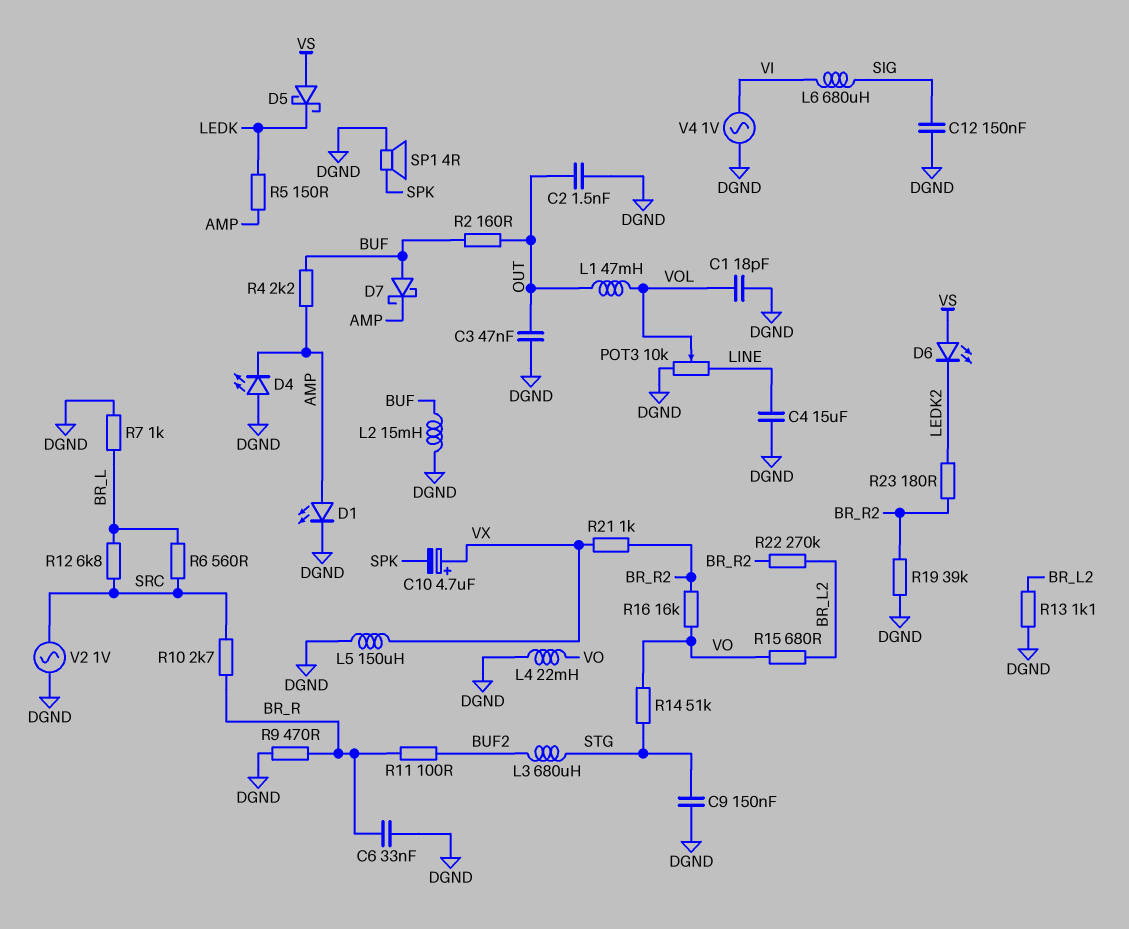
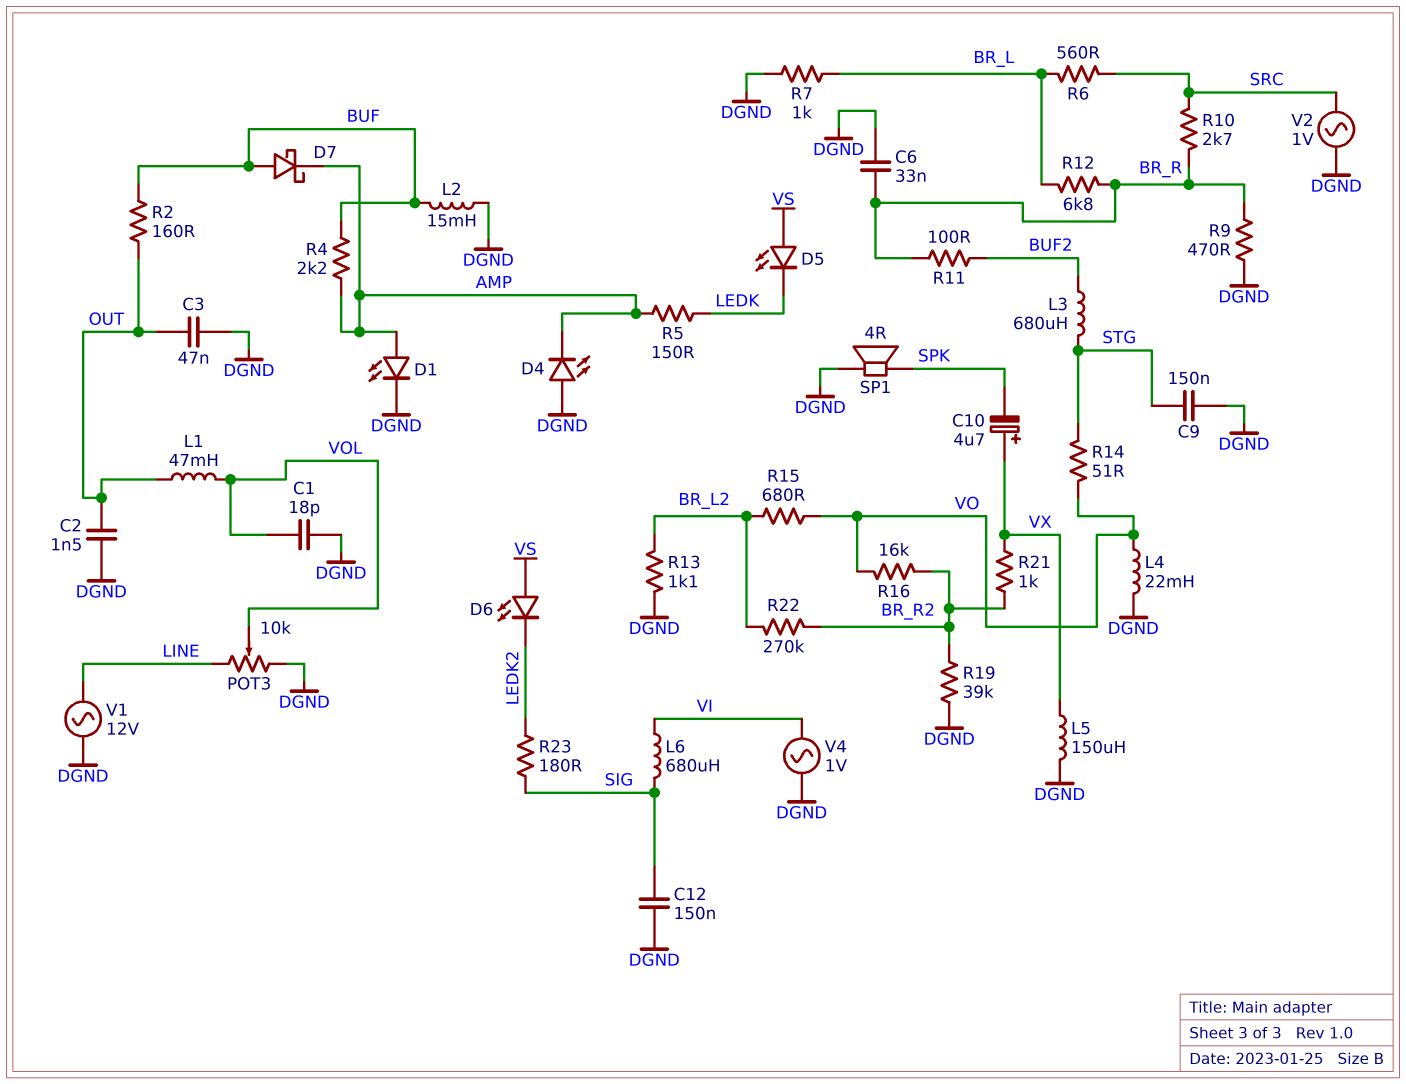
C4: 15uF (DGND, LINE) -> none
D5: schottky (A VS, K LEDK) -> LED (A VS, K LEDK)
R12: 6.8k (BR_L, SRC) -> 6.8k (BR_L, BR_R)
R14: 51k (STG, VO) -> 51 (STG, VO)
R23: 180 (BR_R2, LEDK2) -> 180 (LEDK2, SIG)
V1: none -> AC 12V (DGND, LINE)

